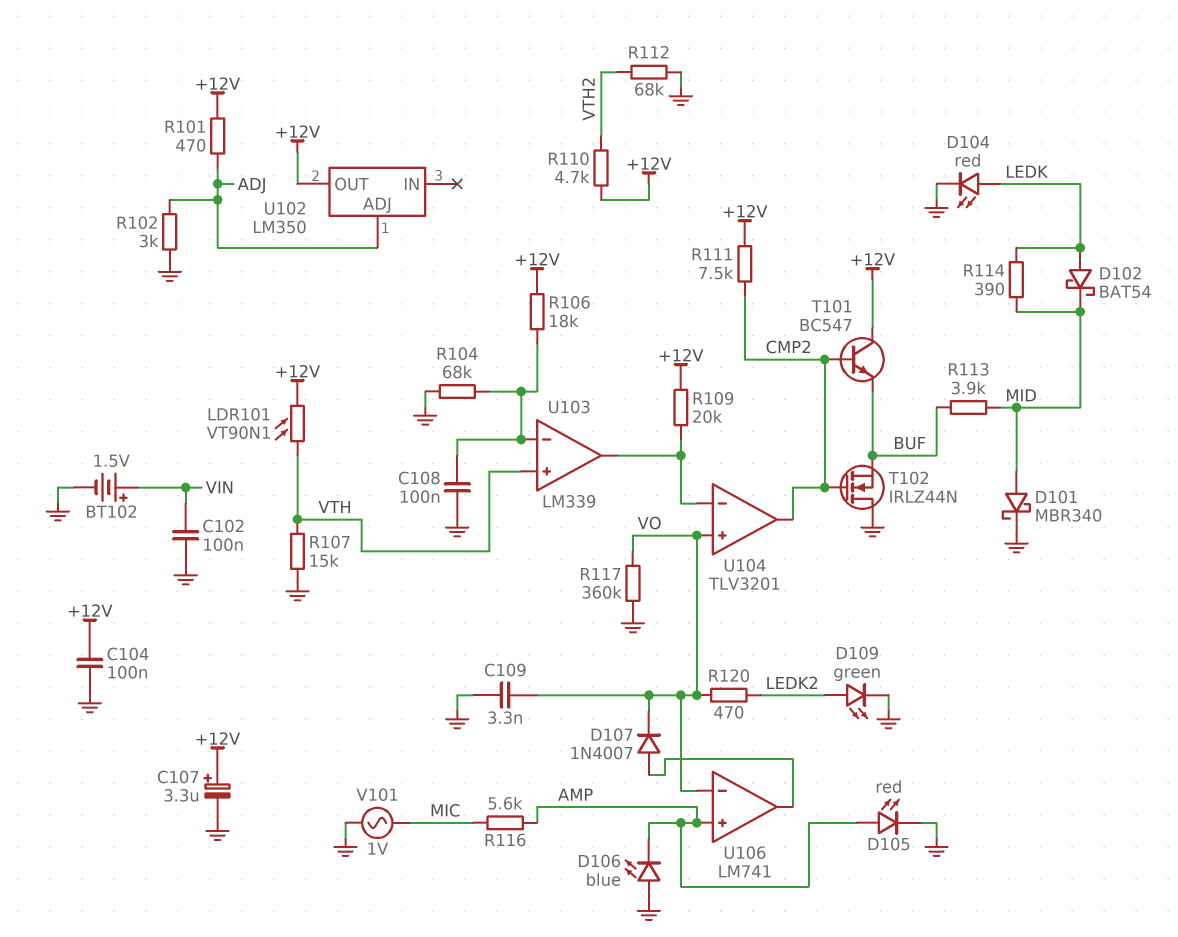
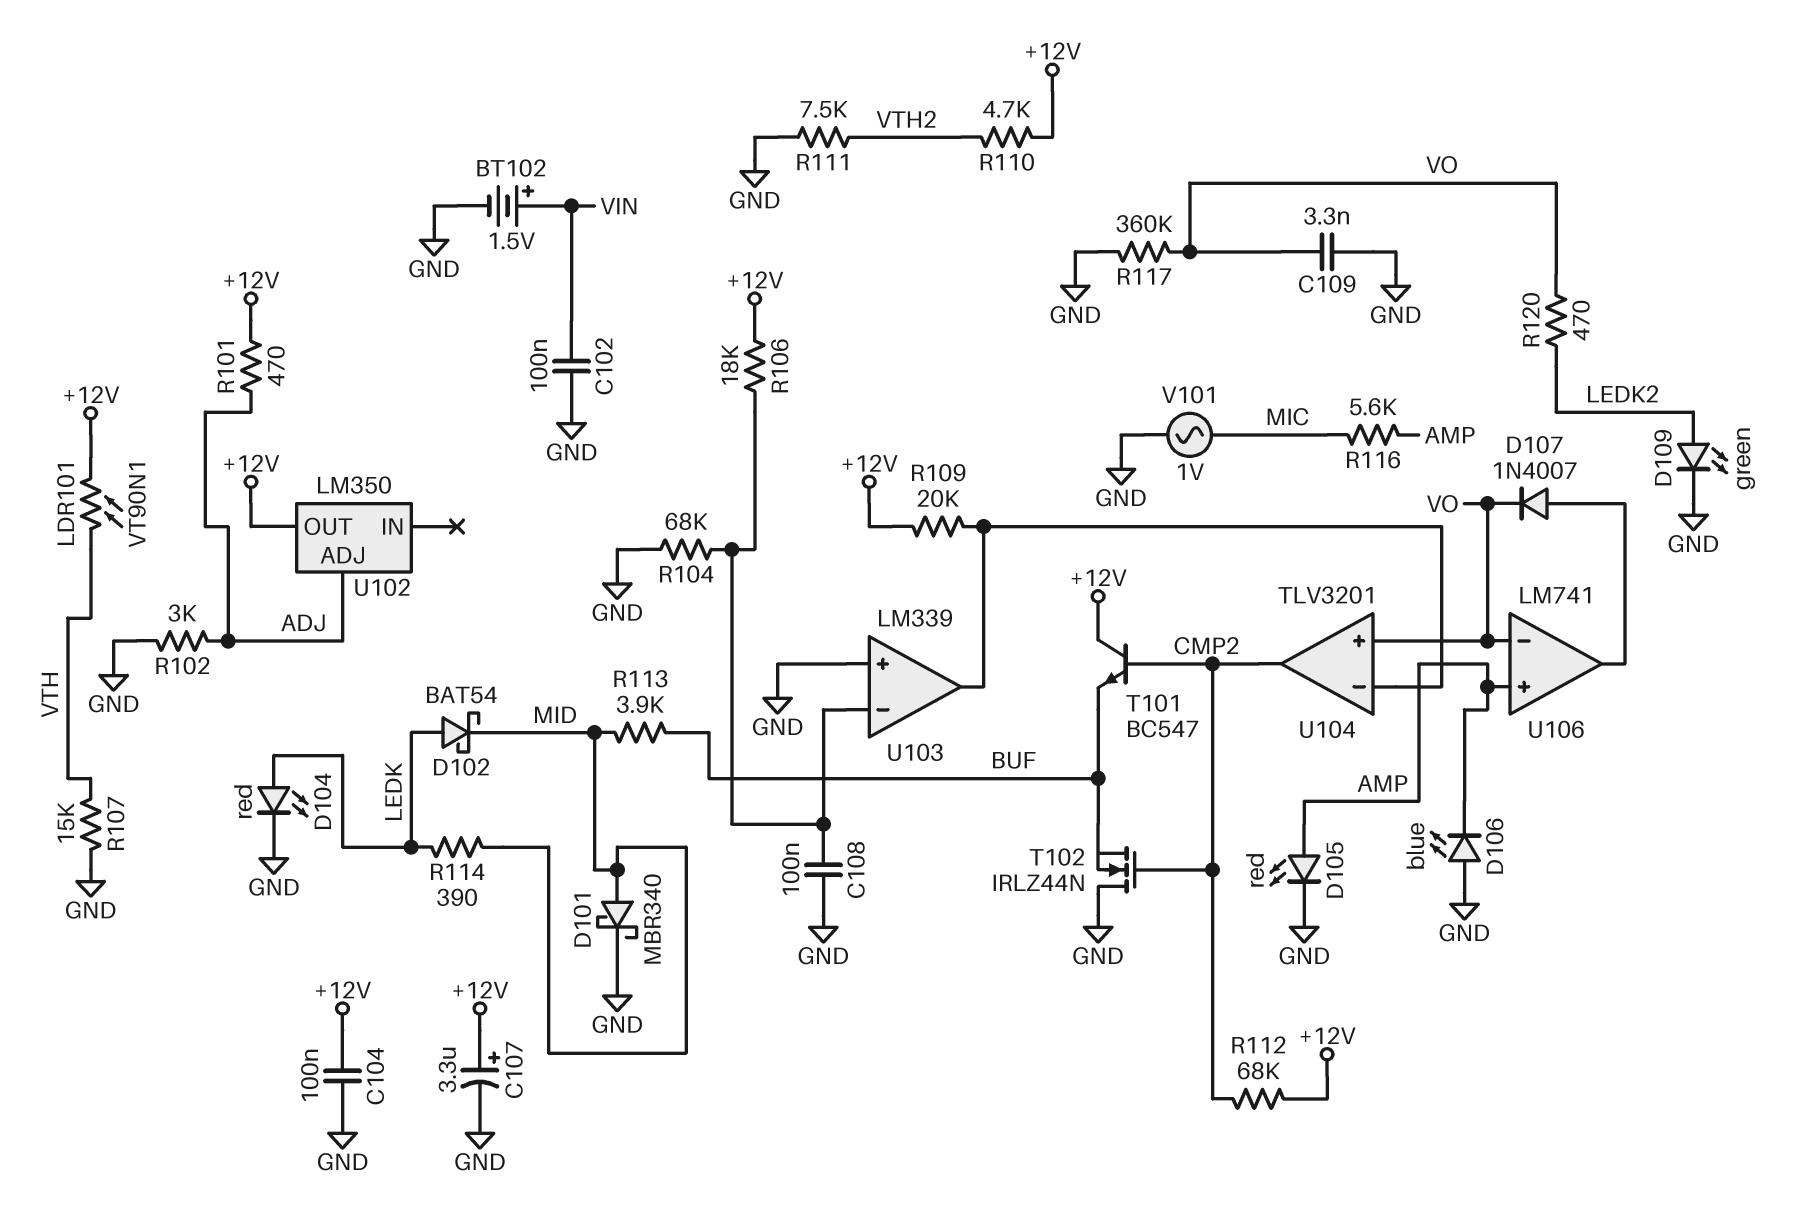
R111: 7.5k (+12V, CMP2) -> 7.5k (GND, VTH2)
R112: 68k (GND, VTH2) -> 68k (+12V, CMP2)
U103 pin in+: VTH -> GND

